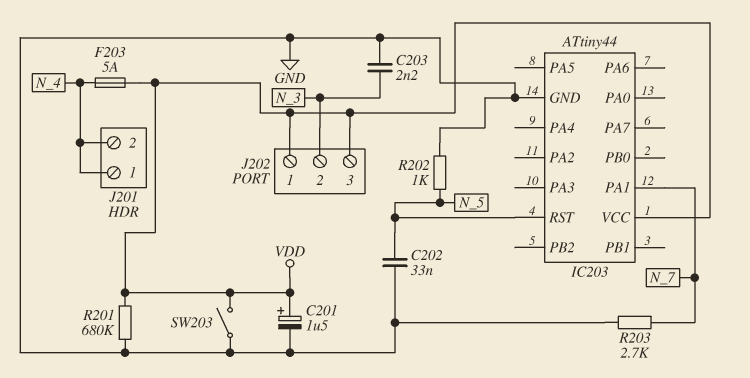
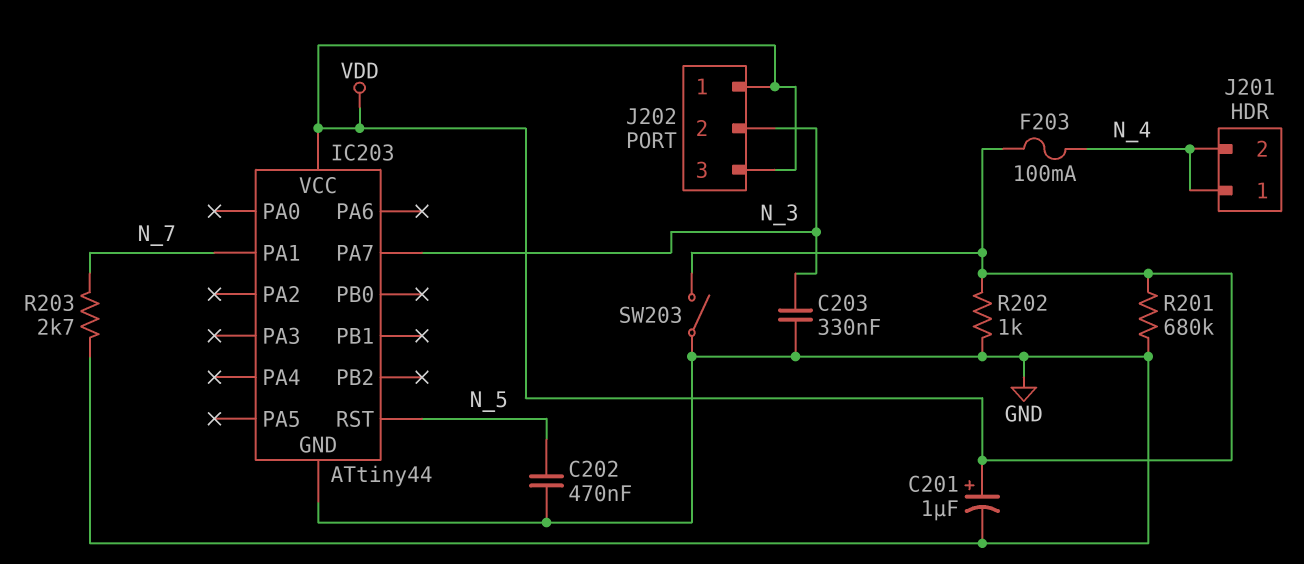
C201: 1.5uF (plus VDD, minus GND) -> 1uF (plus VDD, minus GND)
C202: 33nF (GND, N_5) -> 470nF (GND, N_5)
C203: 2.2nF (GND, N_3) -> 330nF (GND, N_3)
F203: 5A (N_4, VDD) -> 100mA (N_4, VDD)
IC203 pin PA7: none -> N_3
R202: 1k (GND, N_5) -> 1k (GND, VDD)

